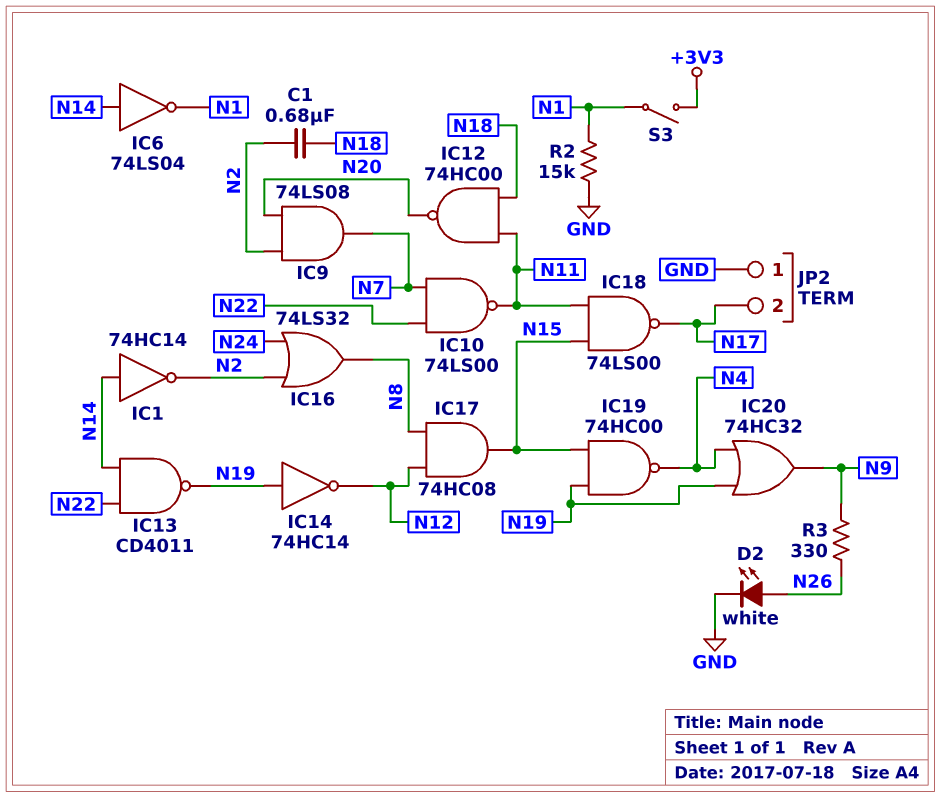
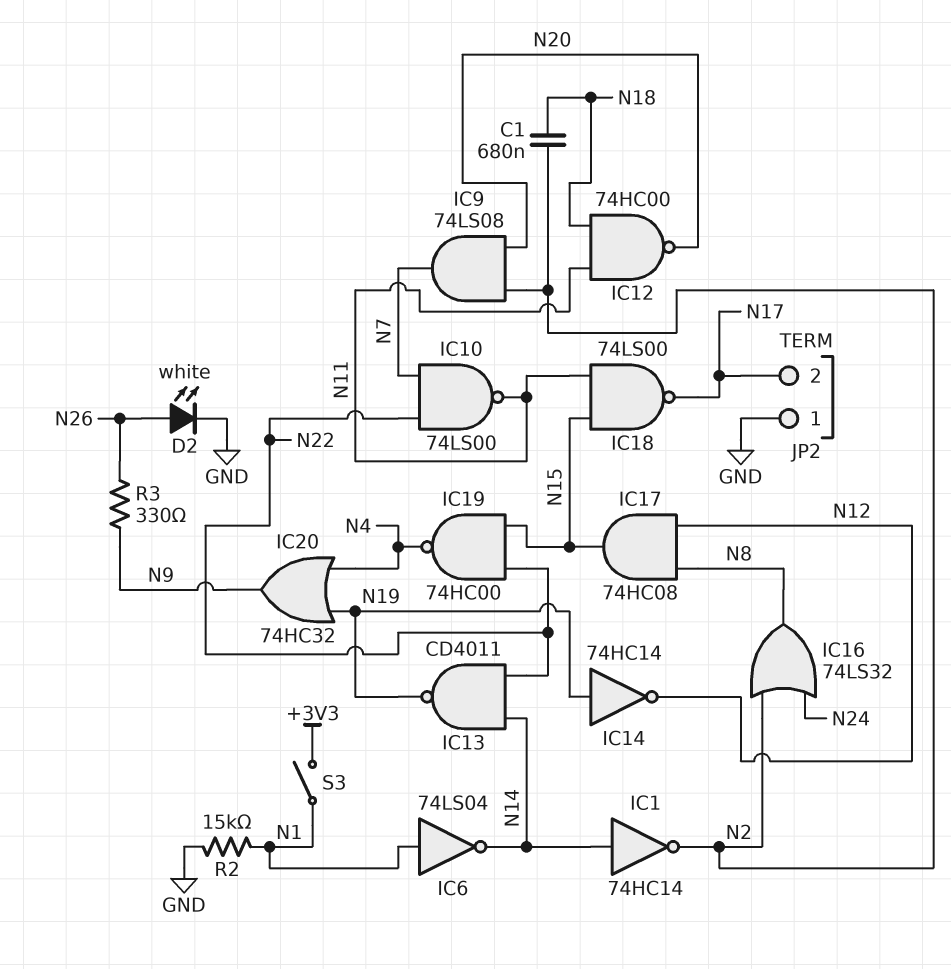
IC6: NOT 74LS04 (in N14, out N1) -> NOT 74LS04 (in N1, out N14)
IC19: NAND 74HC00 (in N15, in N19, out N4) -> NAND 74HC00 (in N15, in N22, out N4)

